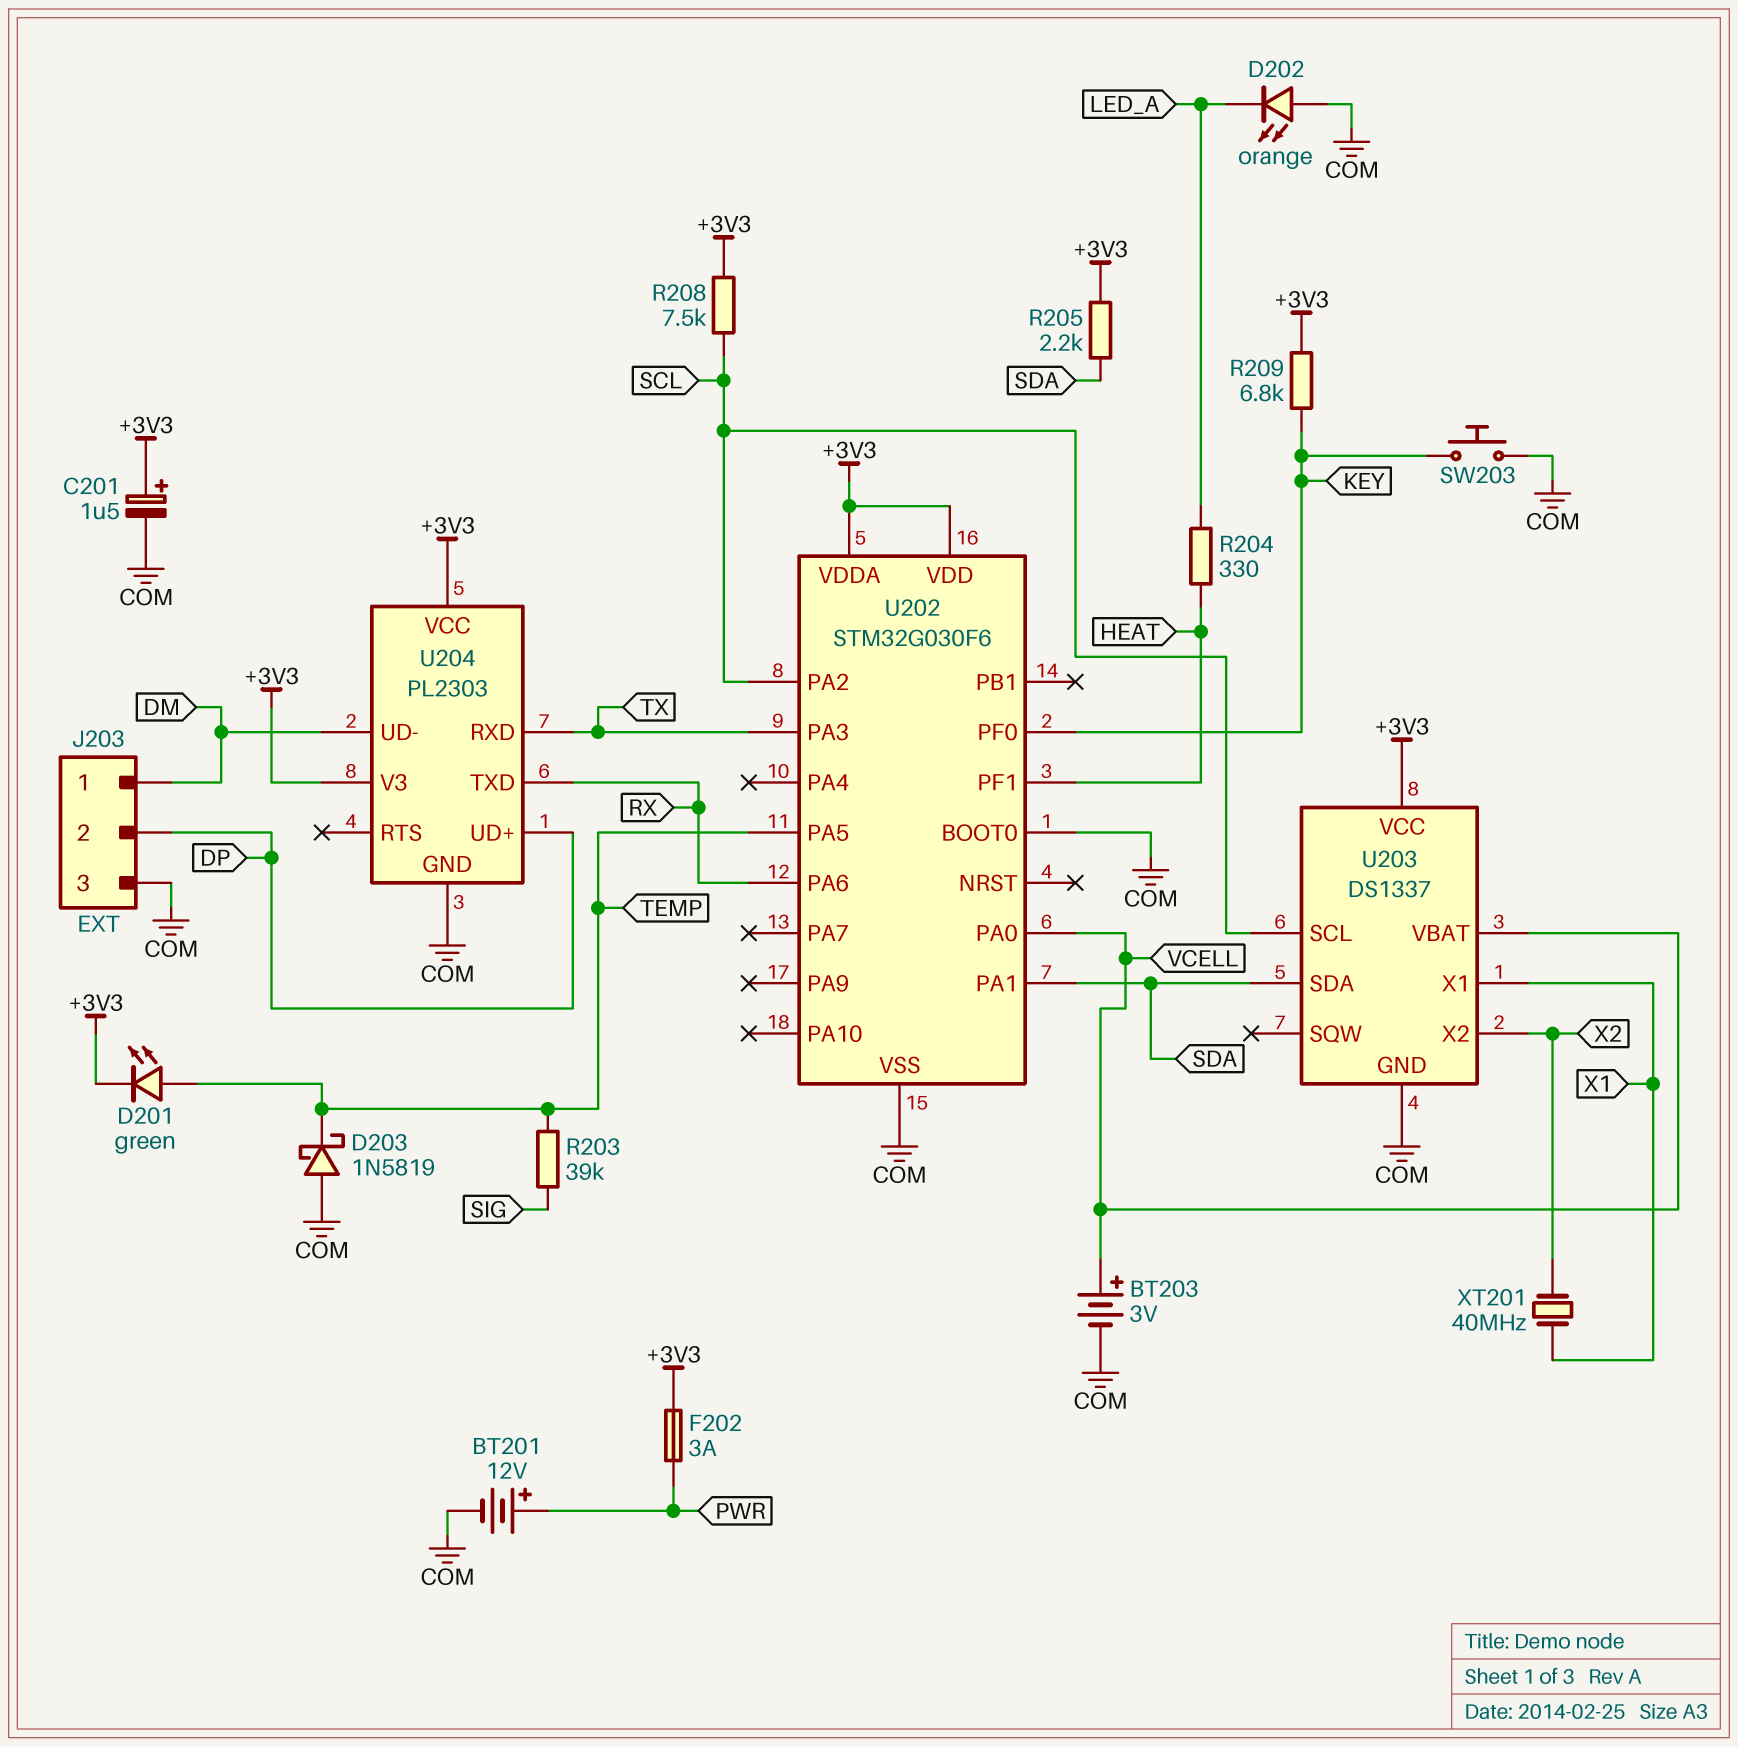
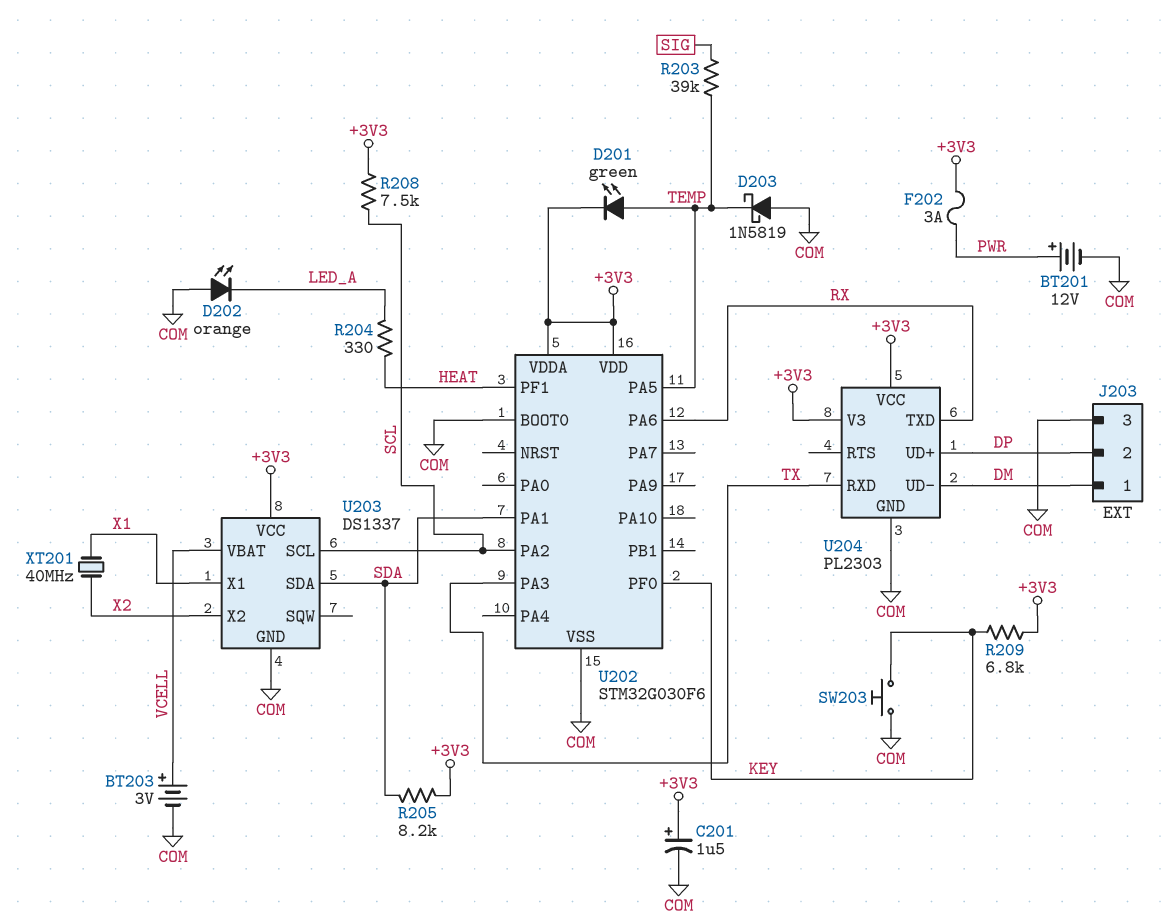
R205: 2.2k (+3V3, SDA) -> 8.2k (+3V3, SDA)
U202 pin PA0: VCELL -> none

